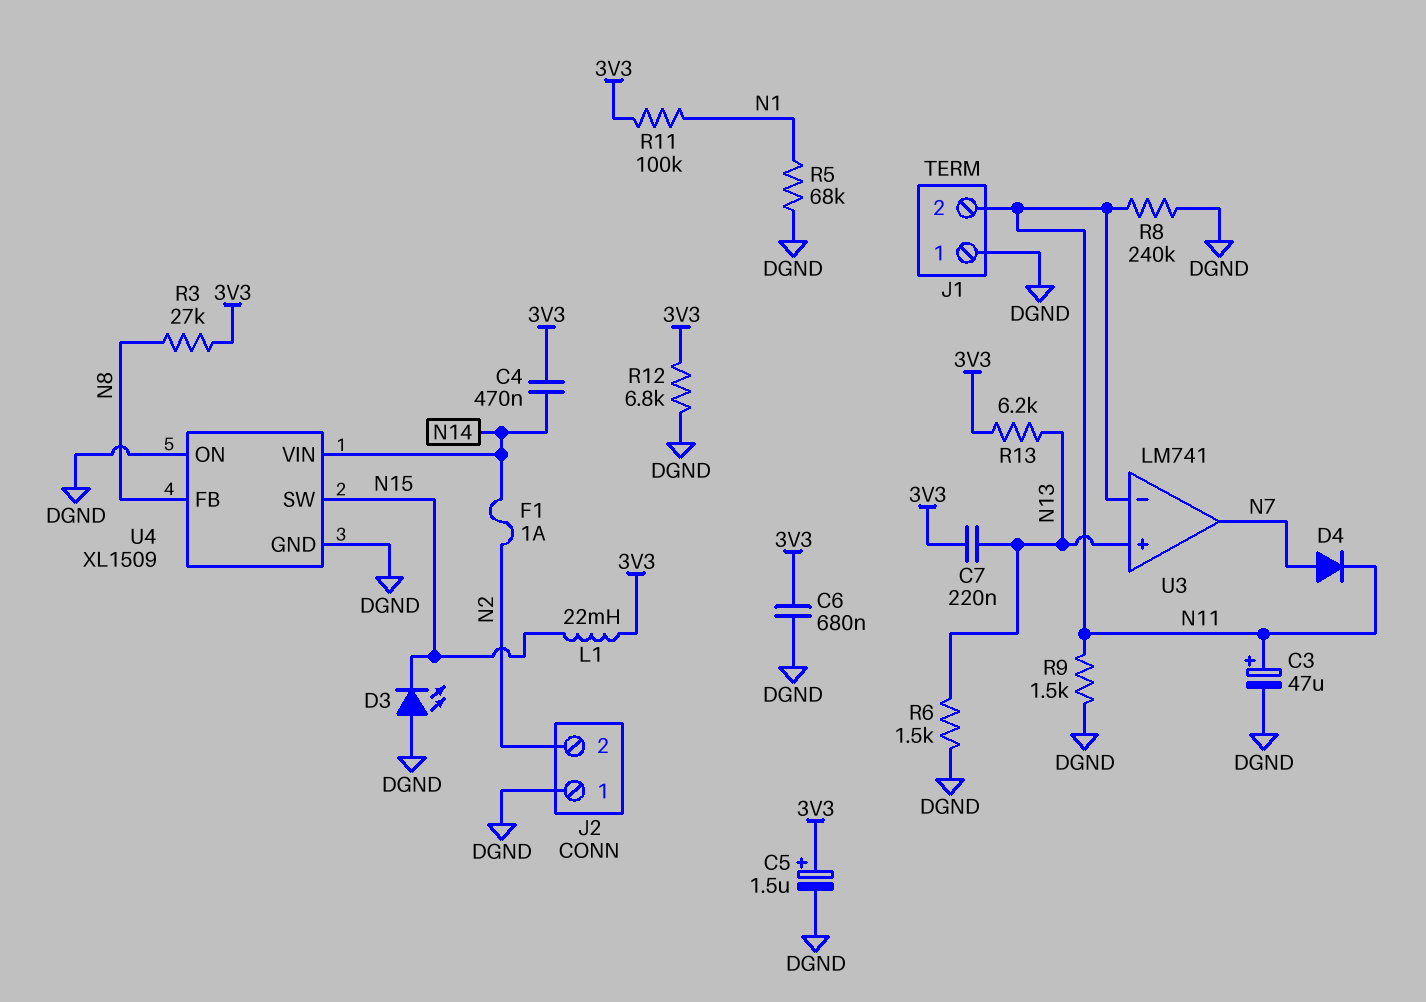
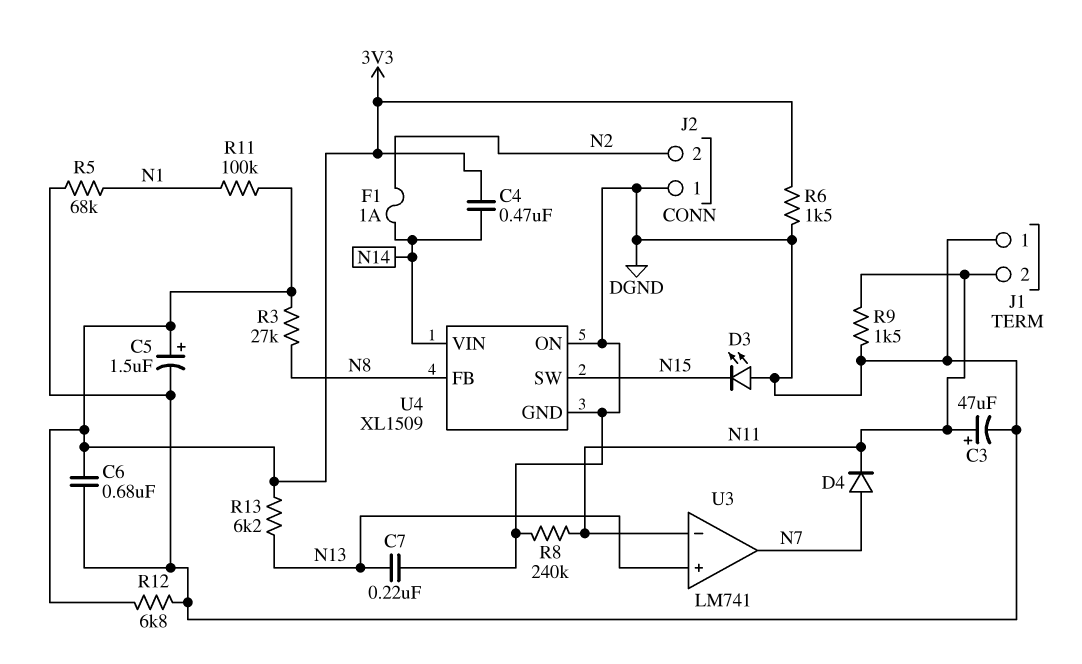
C7: 220nF (3V3, N13) -> 220nF (DGND, N13)
L1: 22mH (3V3, N15) -> none
R6: 1.5k (DGND, N13) -> 1.5k (3V3, DGND)

